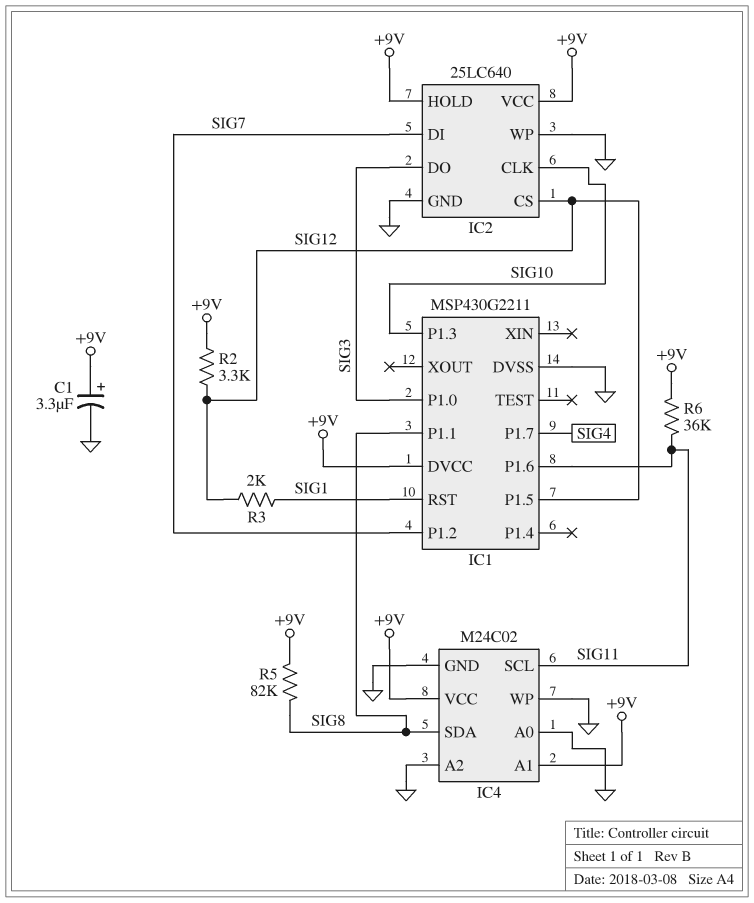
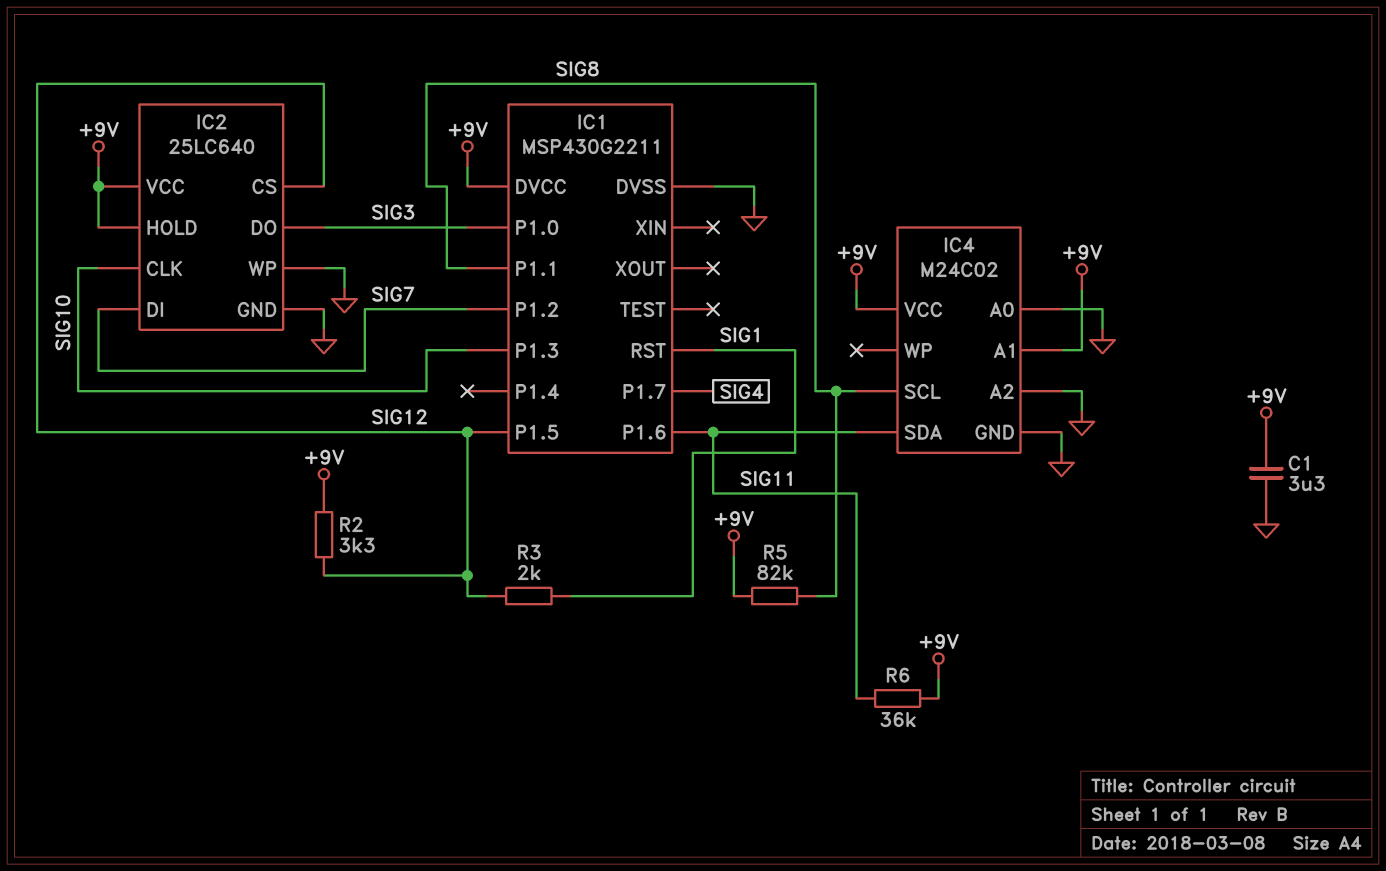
C1: 3.3uF (plus +9V, minus GND) -> 3.3uF (+9V, GND)
IC4 pin SCL: SIG11 -> SIG8
IC4 pin SDA: SIG8 -> SIG11
IC4 pin WP: GND -> none

